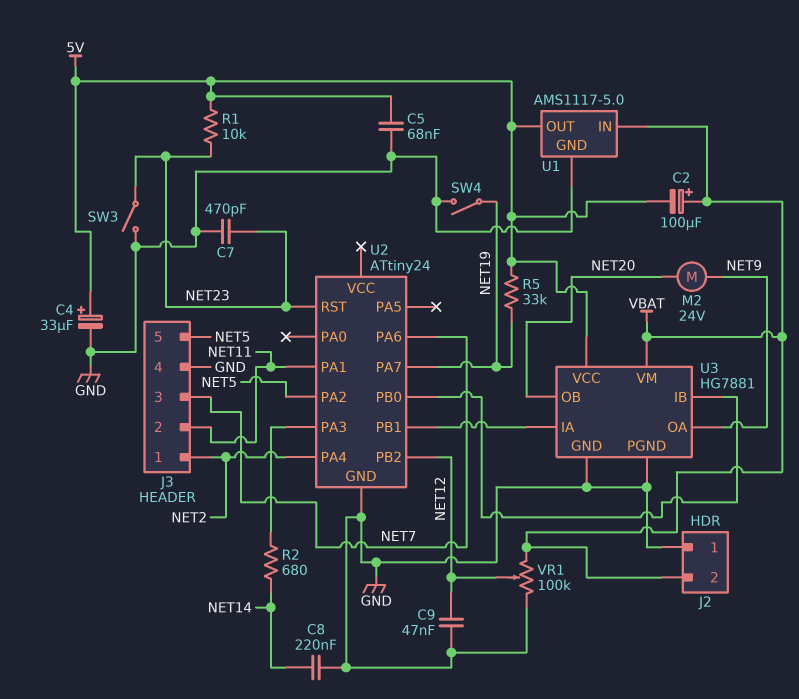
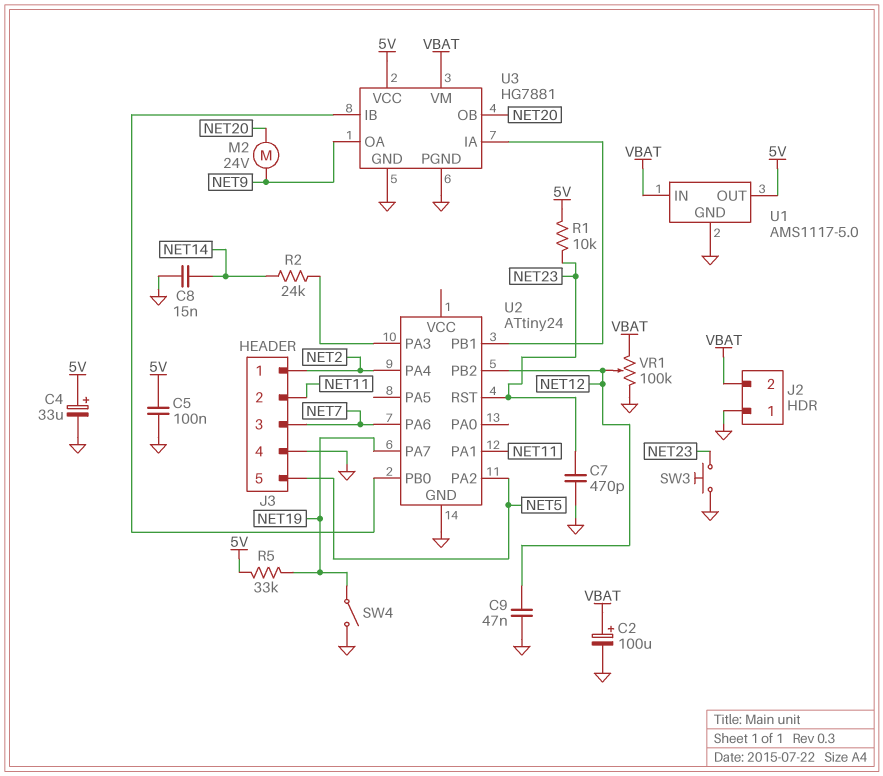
C2: 100uF (plus VBAT, minus 5V) -> 100uF (plus VBAT, minus GND)
C5: 68nF (5V, GND) -> 100nF (5V, GND)
C8: 220nF (GND, NET14) -> 15nF (GND, NET14)
R2: 680 (NET14, U2/PA3) -> 24k (NET14, U2/PA3)
SW3: switch (GND, NET23) -> button (GND, NET23)

